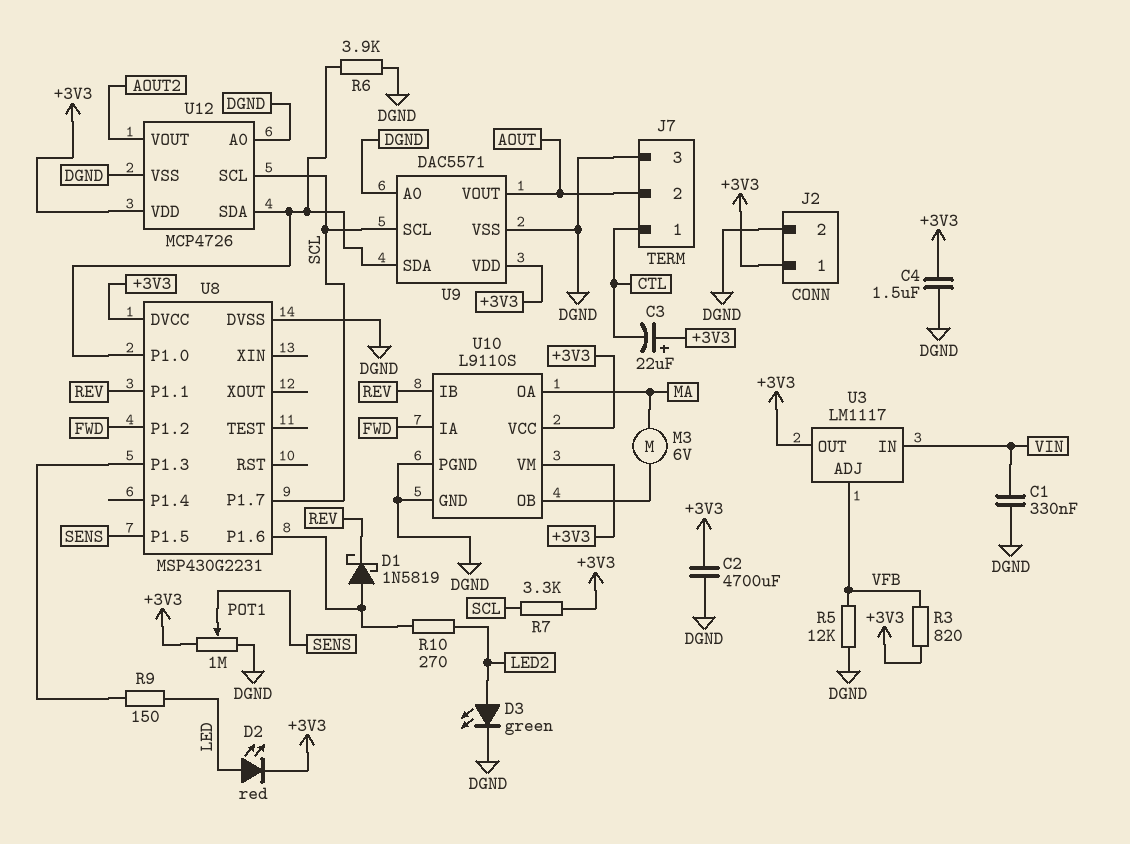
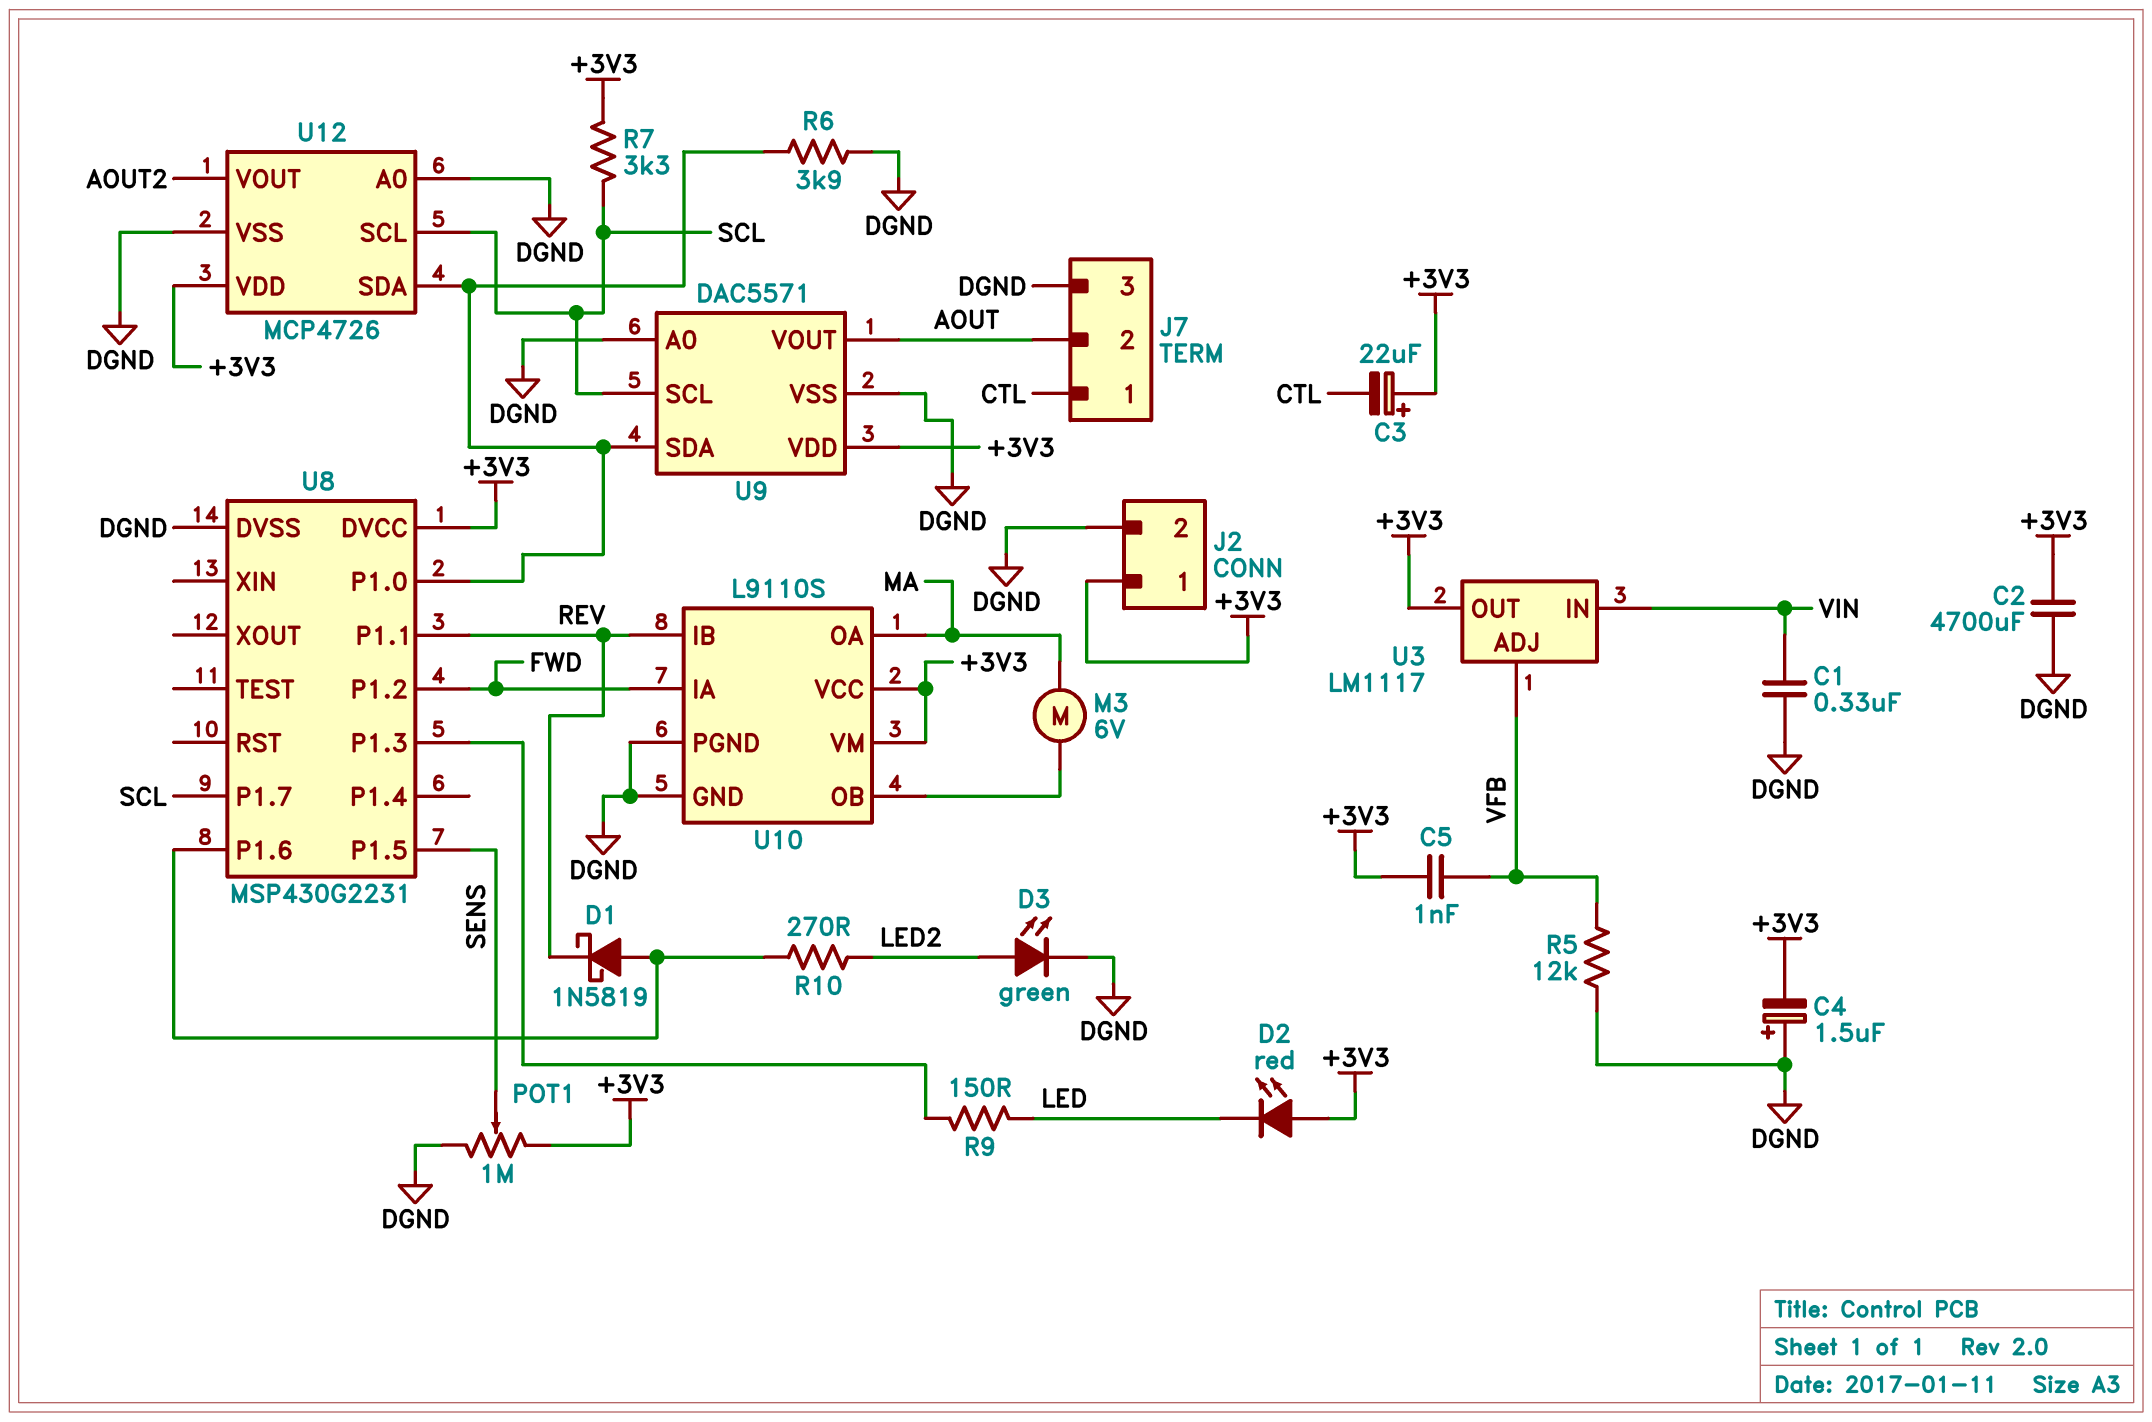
C4: 1.5uF (+3V3, DGND) -> 1.5uF (plus DGND, minus +3V3)
C5: none -> 1nF (+3V3, VFB)
D2: LED red (A LED, K +3V3) -> LED red (A +3V3, K LED)
R3: 820 (+3V3, VFB) -> none

